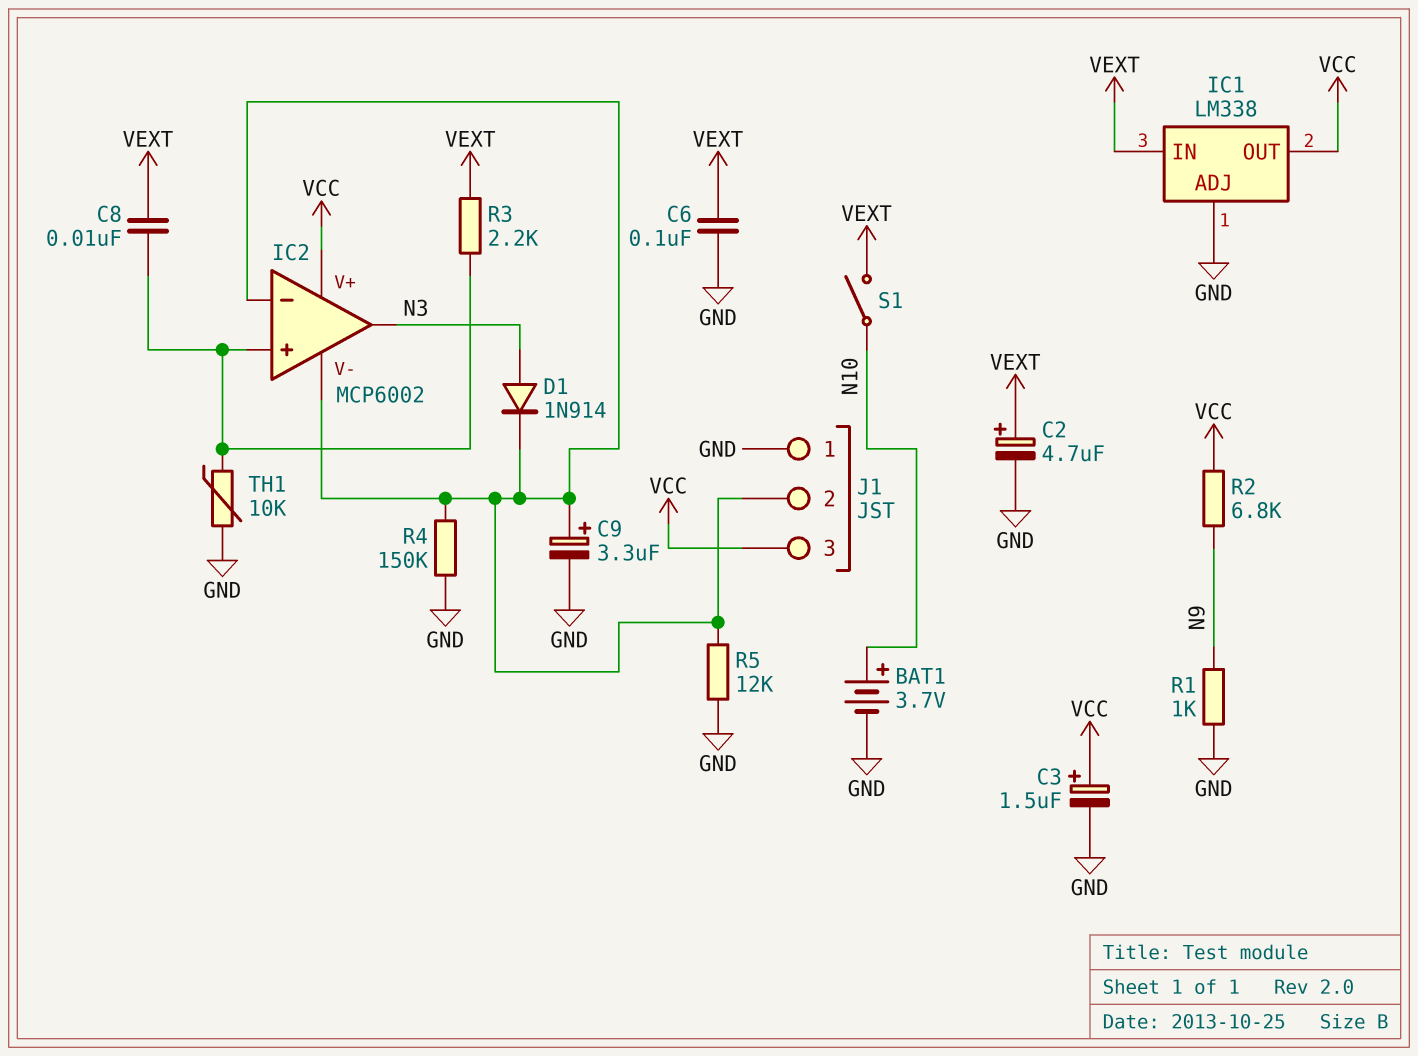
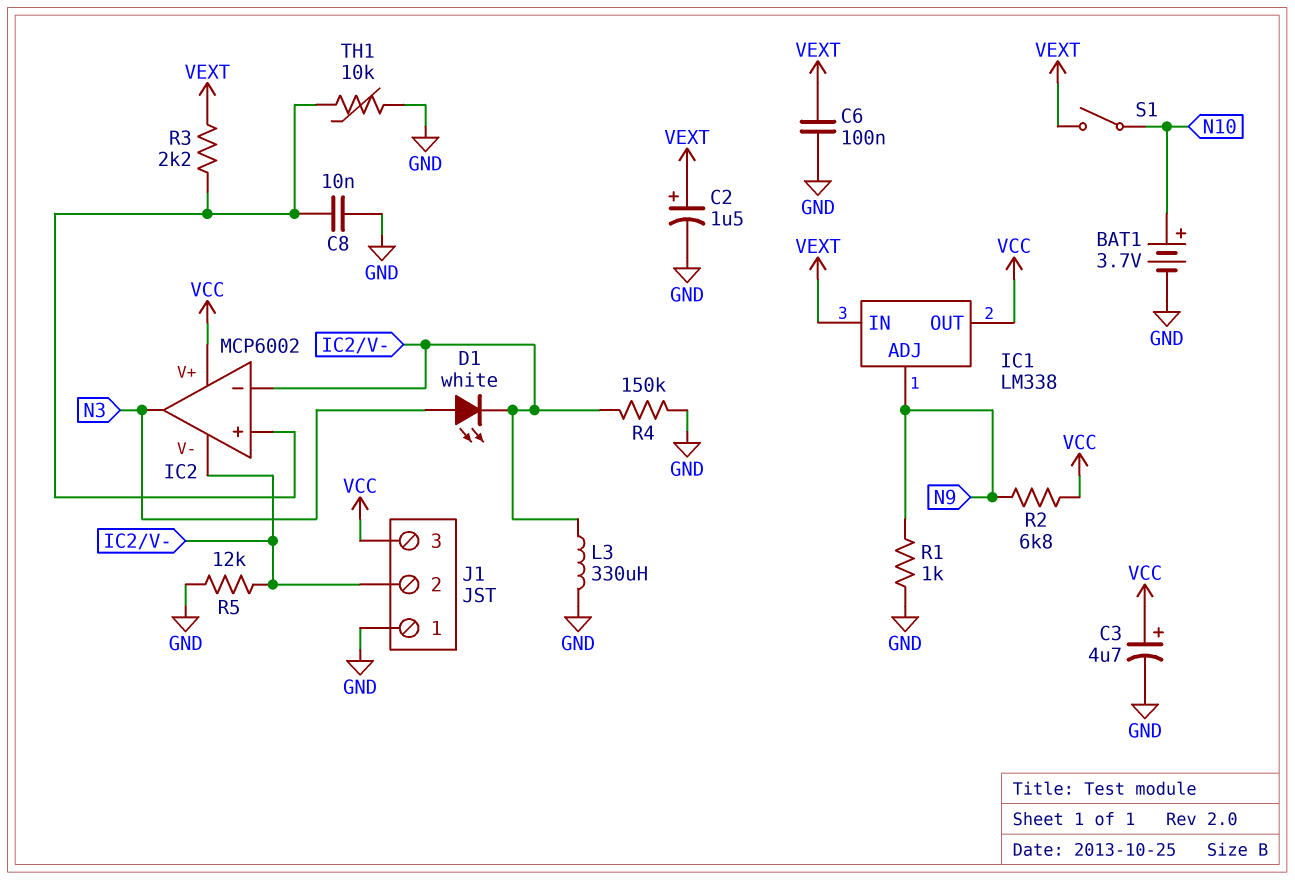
C2: 4.7uF (plus VEXT, minus GND) -> 1.5uF (plus VEXT, minus GND)
C3: 1.5uF (plus VCC, minus GND) -> 4.7uF (plus VCC, minus GND)
C8: 10nF (IC2/in+, VEXT) -> 10nF (GND, IC2/in+)
C9: 3.3uF (plus IC2/V-, minus GND) -> none
D1: diode 1N914 (A N3, K IC2/V-) -> LED white (A N3, K IC2/V-)
IC1 pin ADJ: GND -> N9
L3: none -> 330uH (GND, IC2/V-)

